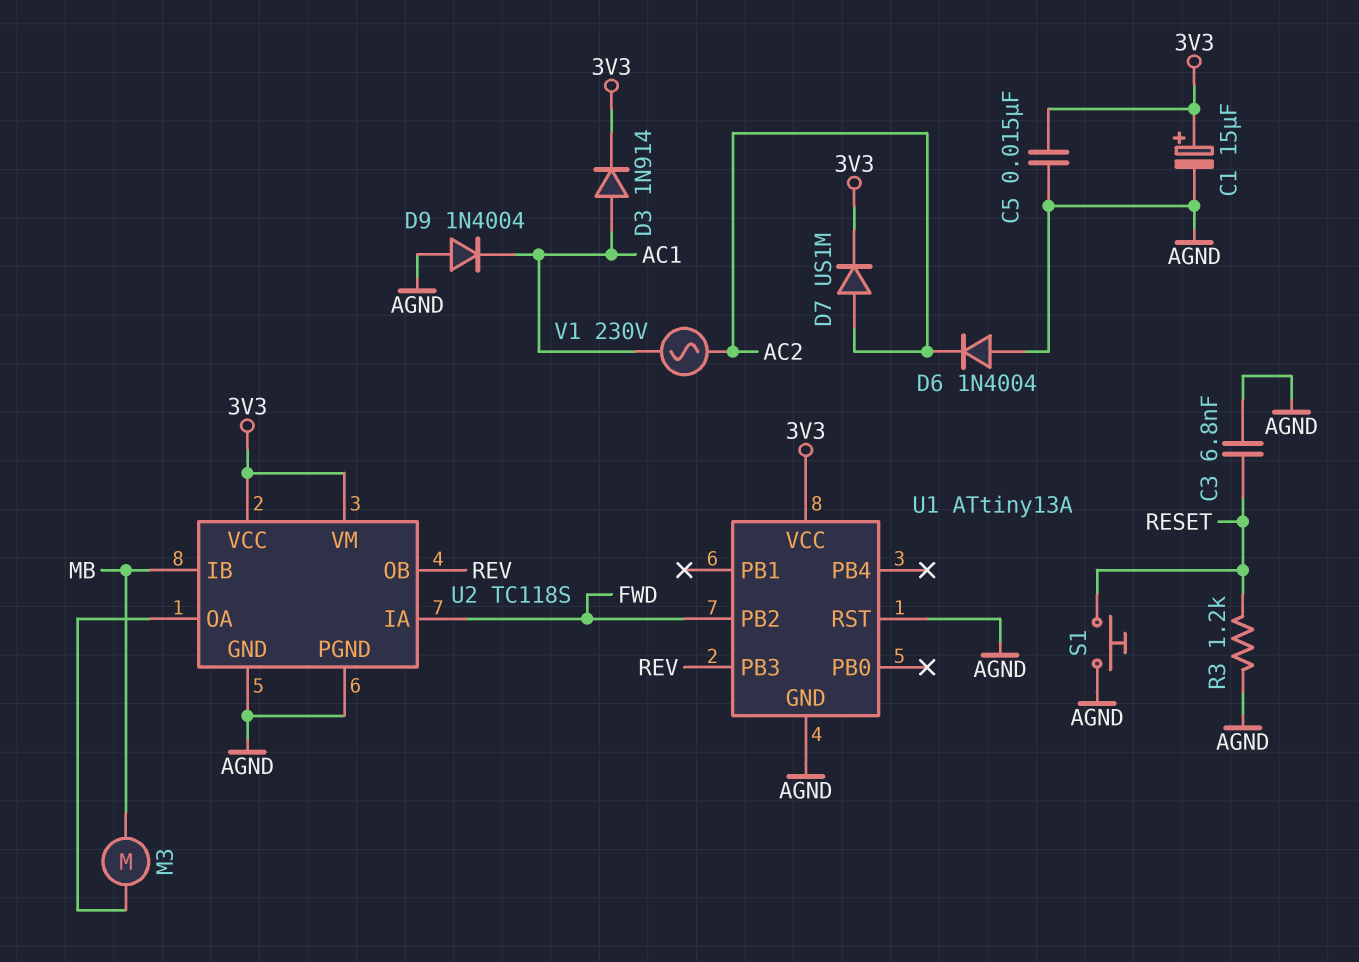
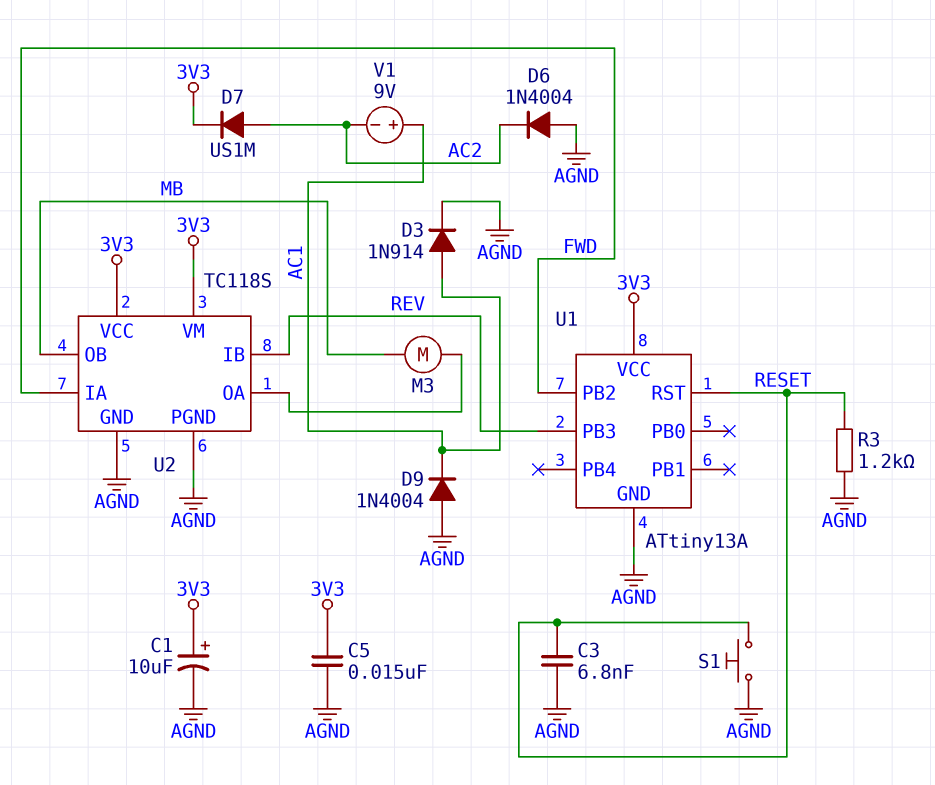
C1: 15uF (plus 3V3, minus AGND) -> 10uF (plus 3V3, minus AGND)
D3: diode 1N914 (A AC1, K 3V3) -> diode 1N914 (A AC1, K AGND)
U1 pin RST: AGND -> RESET
U2 pin IB: MB -> REV
U2 pin OB: REV -> MB
V1: AC 230V (AC1, AC2) -> 9V (plus AC1, minus AC2)

